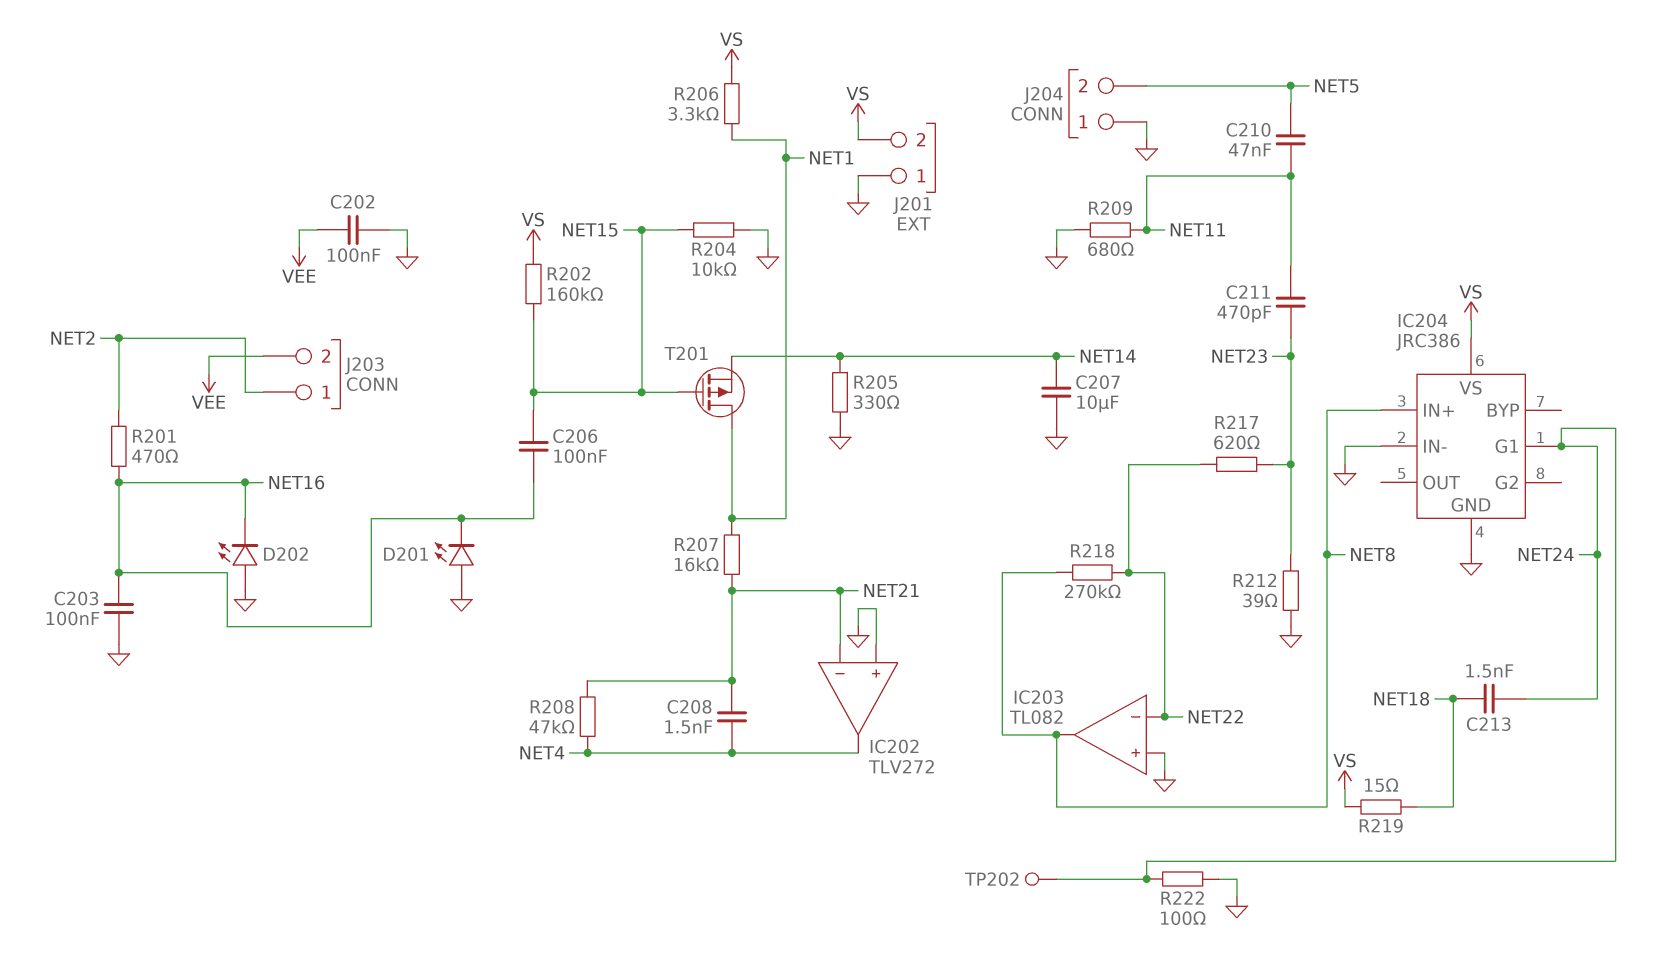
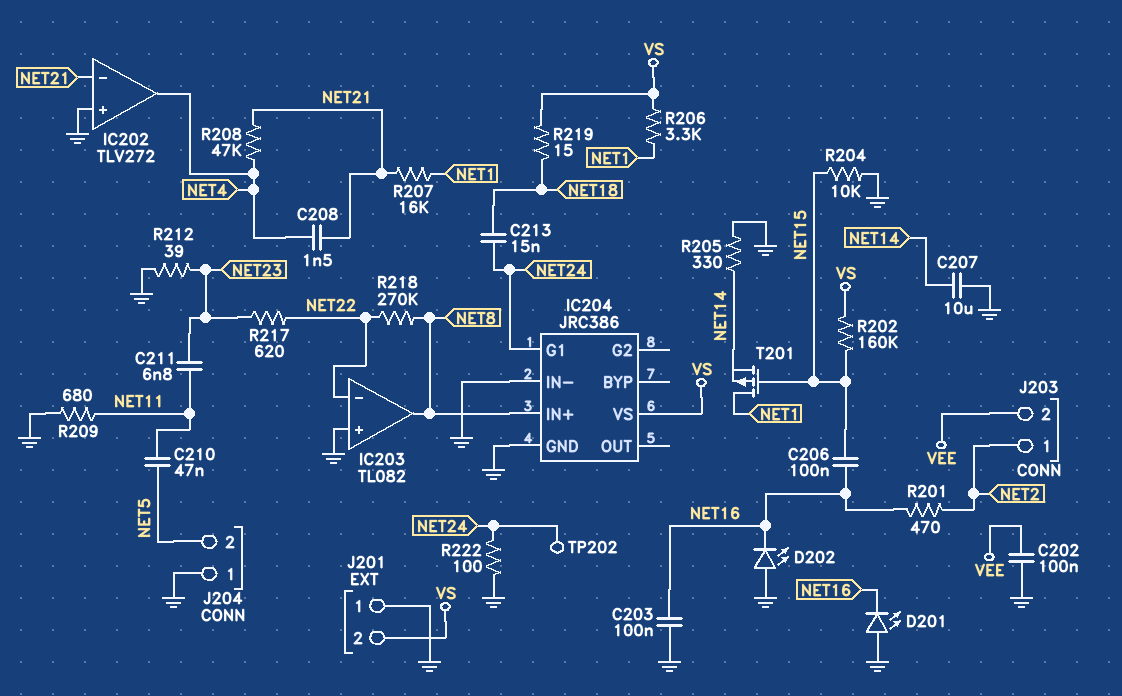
C211: 470pF (NET11, NET23) -> 6.8nF (NET11, NET23)
C213: 1.5nF (NET18, NET24) -> 15nF (NET18, NET24)

